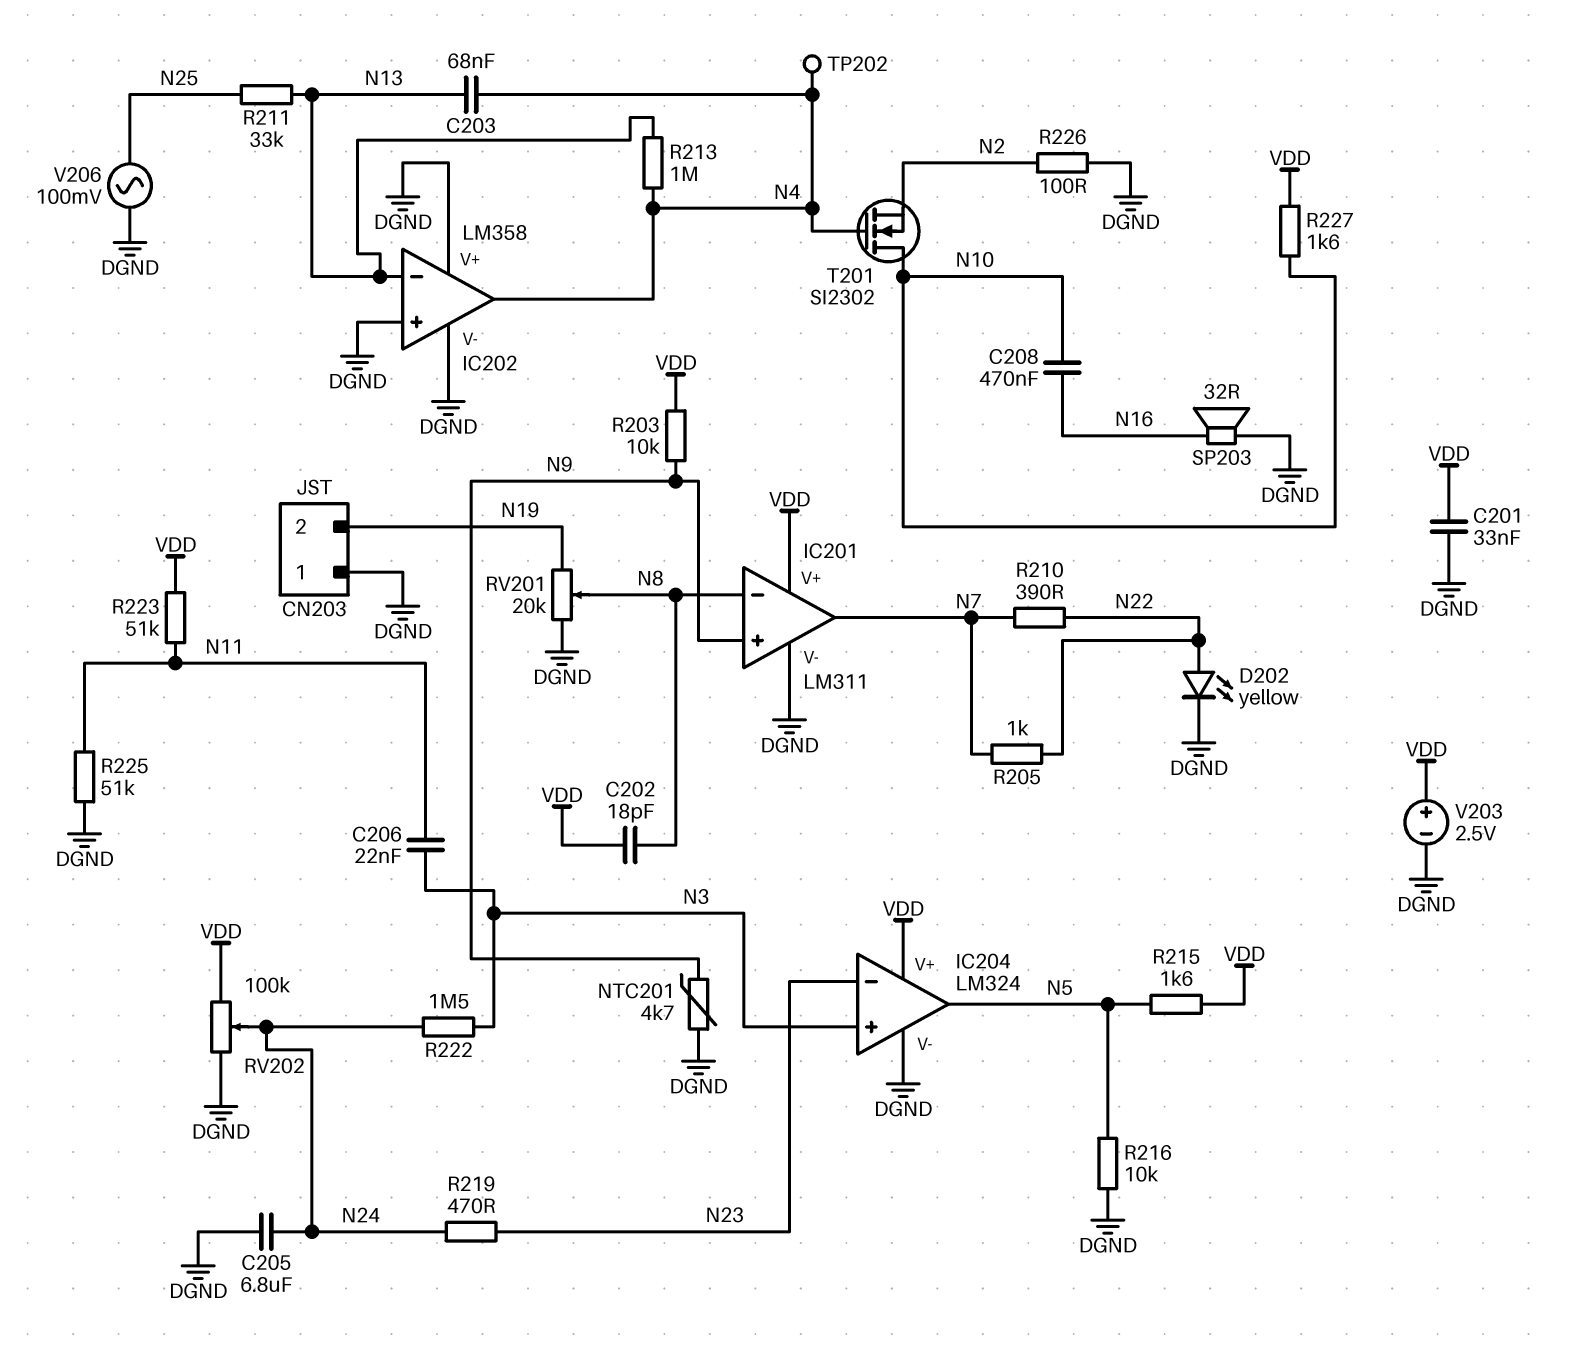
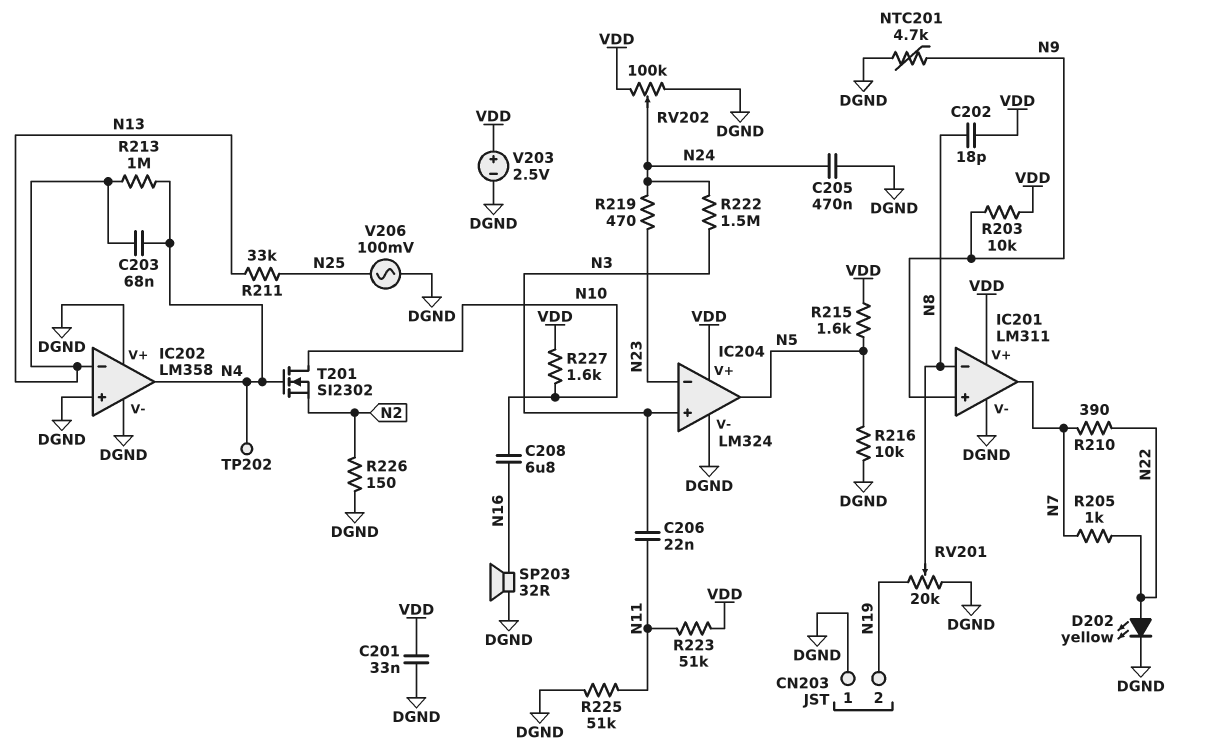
C205: 6.8uF (DGND, N24) -> 470nF (DGND, N24)
C208: 470nF (N10, N16) -> 6.8uF (N10, N16)
R226: 100 (DGND, N2) -> 150 (DGND, N2)

